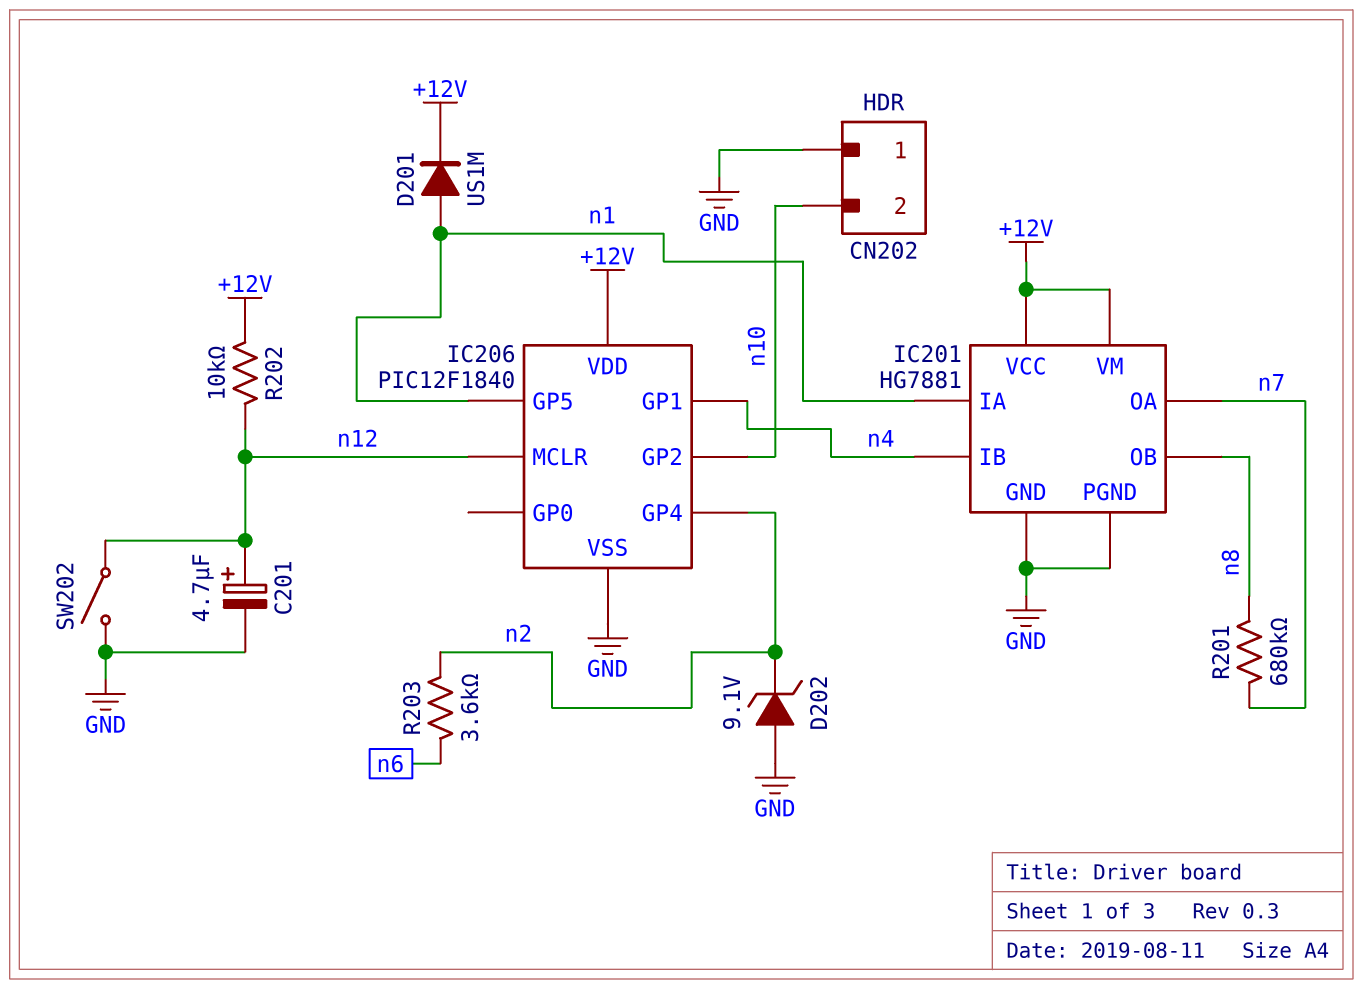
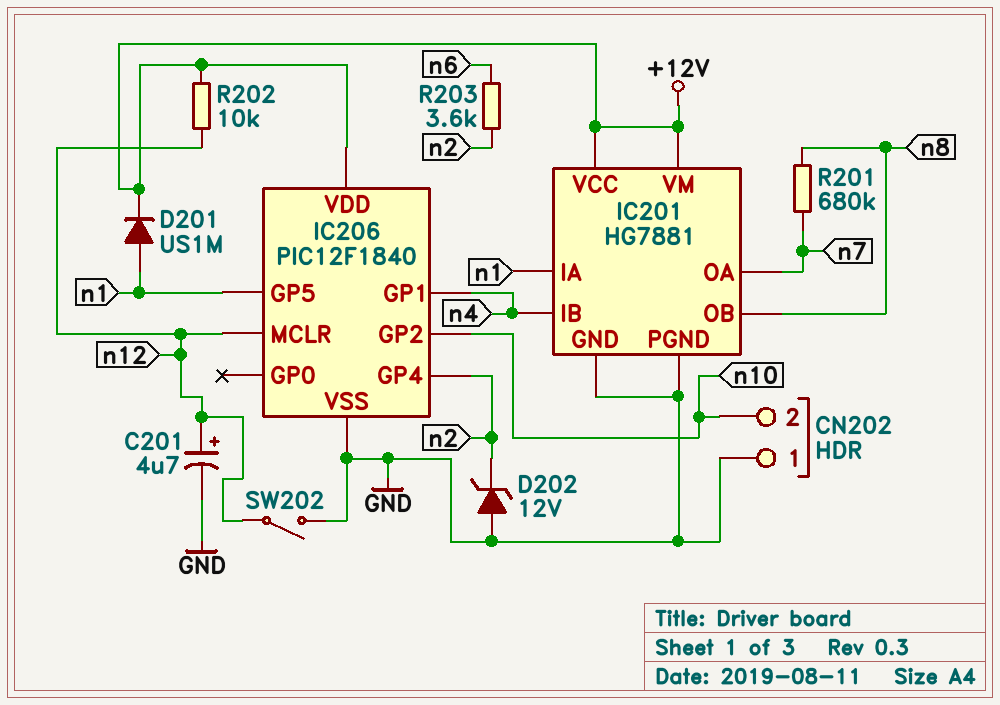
D202: zener 9.1V (A GND, K n2) -> zener 12V (A GND, K n2)

